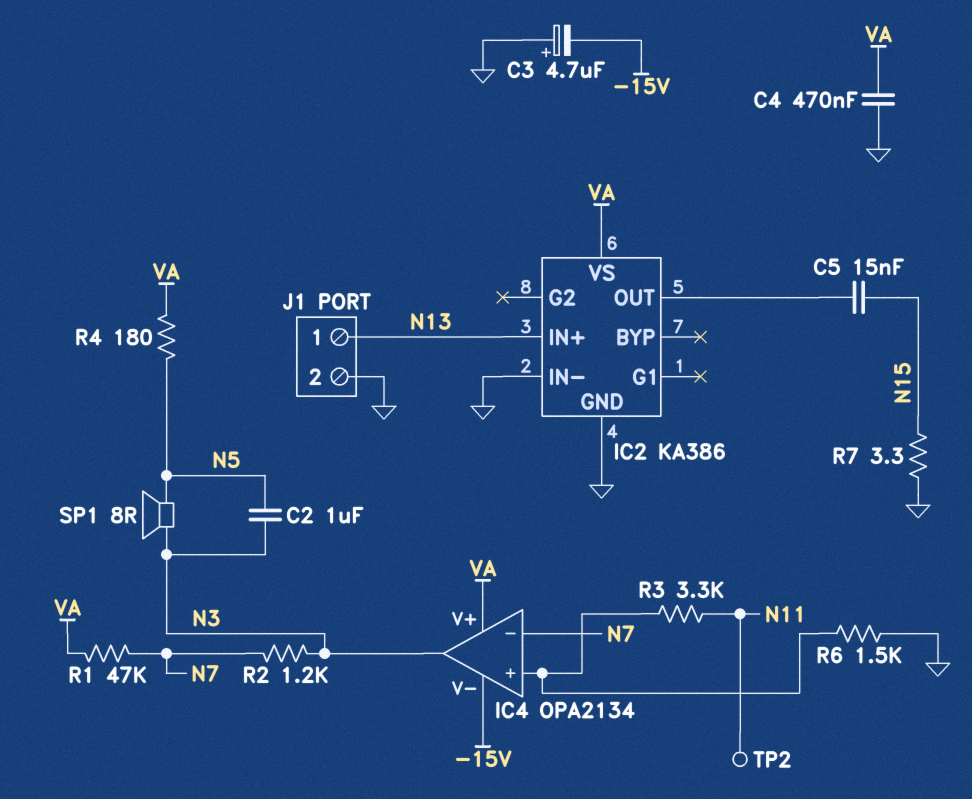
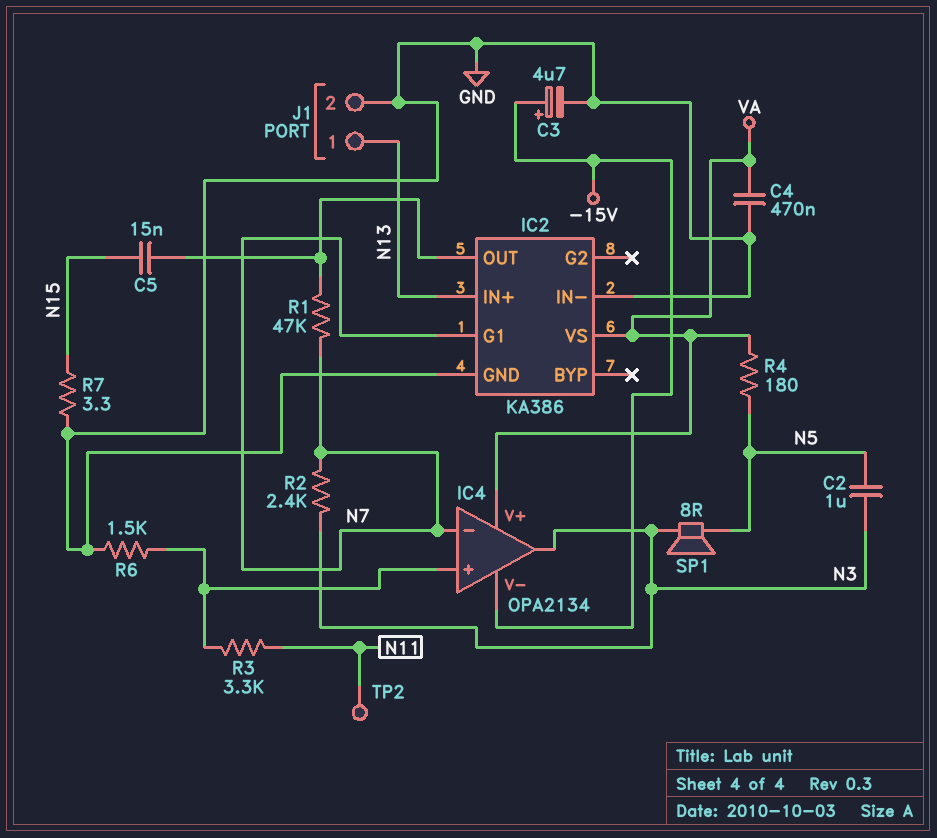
C3: 4.7uF (plus GND, minus -15V) -> 4.7uF (plus -15V, minus GND)
IC2 pin G1: none -> N7
R1: 47k (N7, VA) -> 47k (IC2/OUT, N7)
R2: 1.2k (N3, N7) -> 2.4k (N3, N7)

